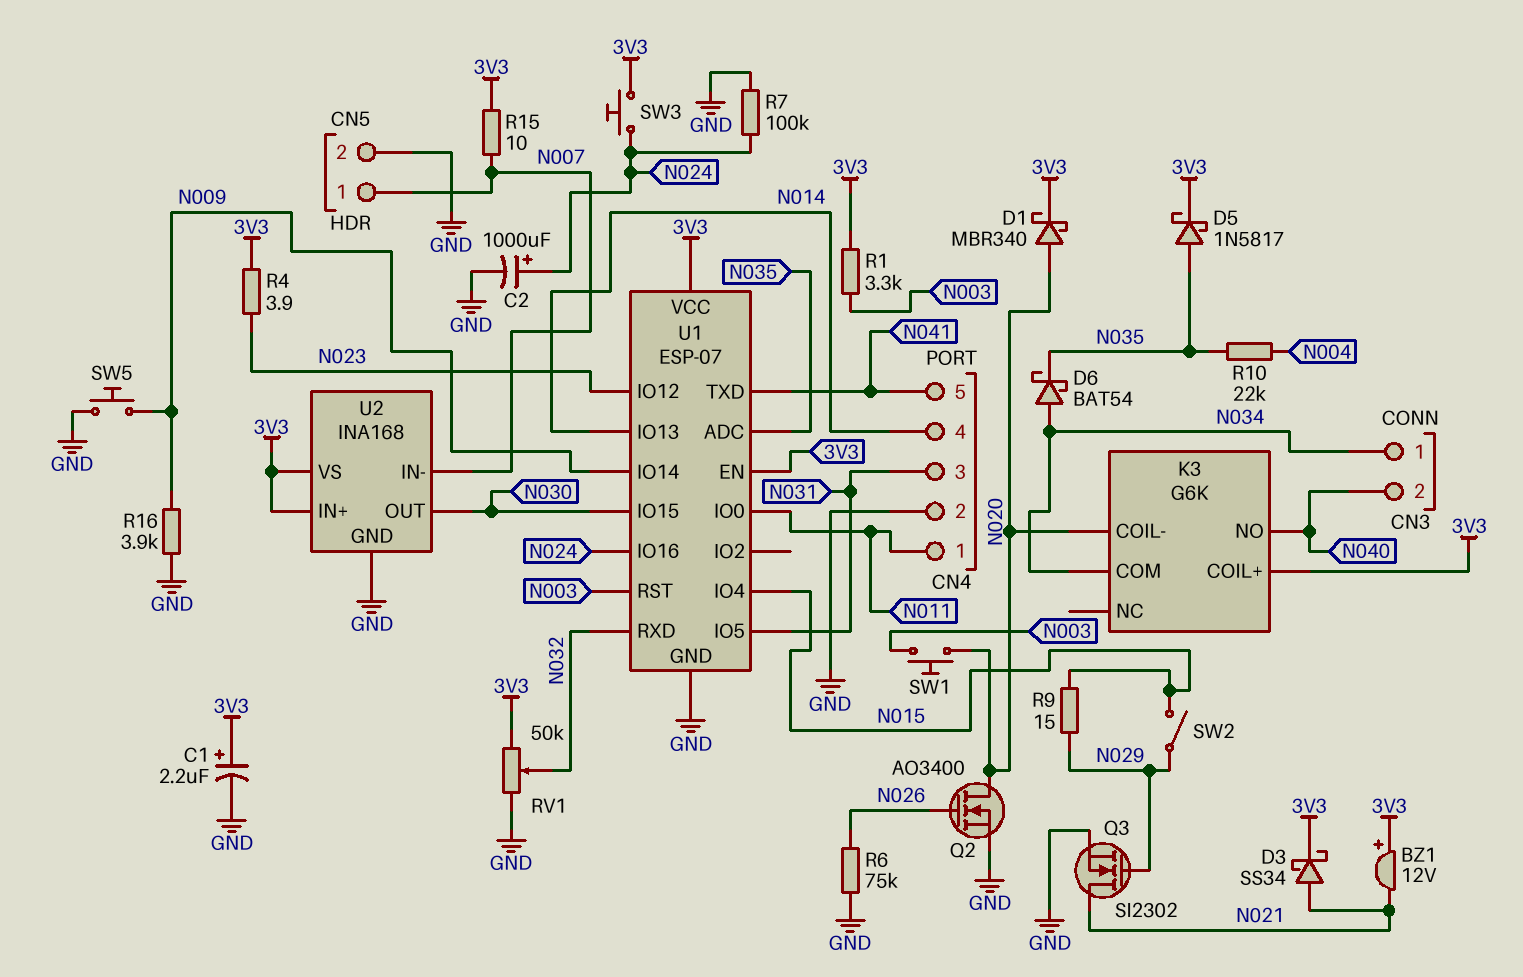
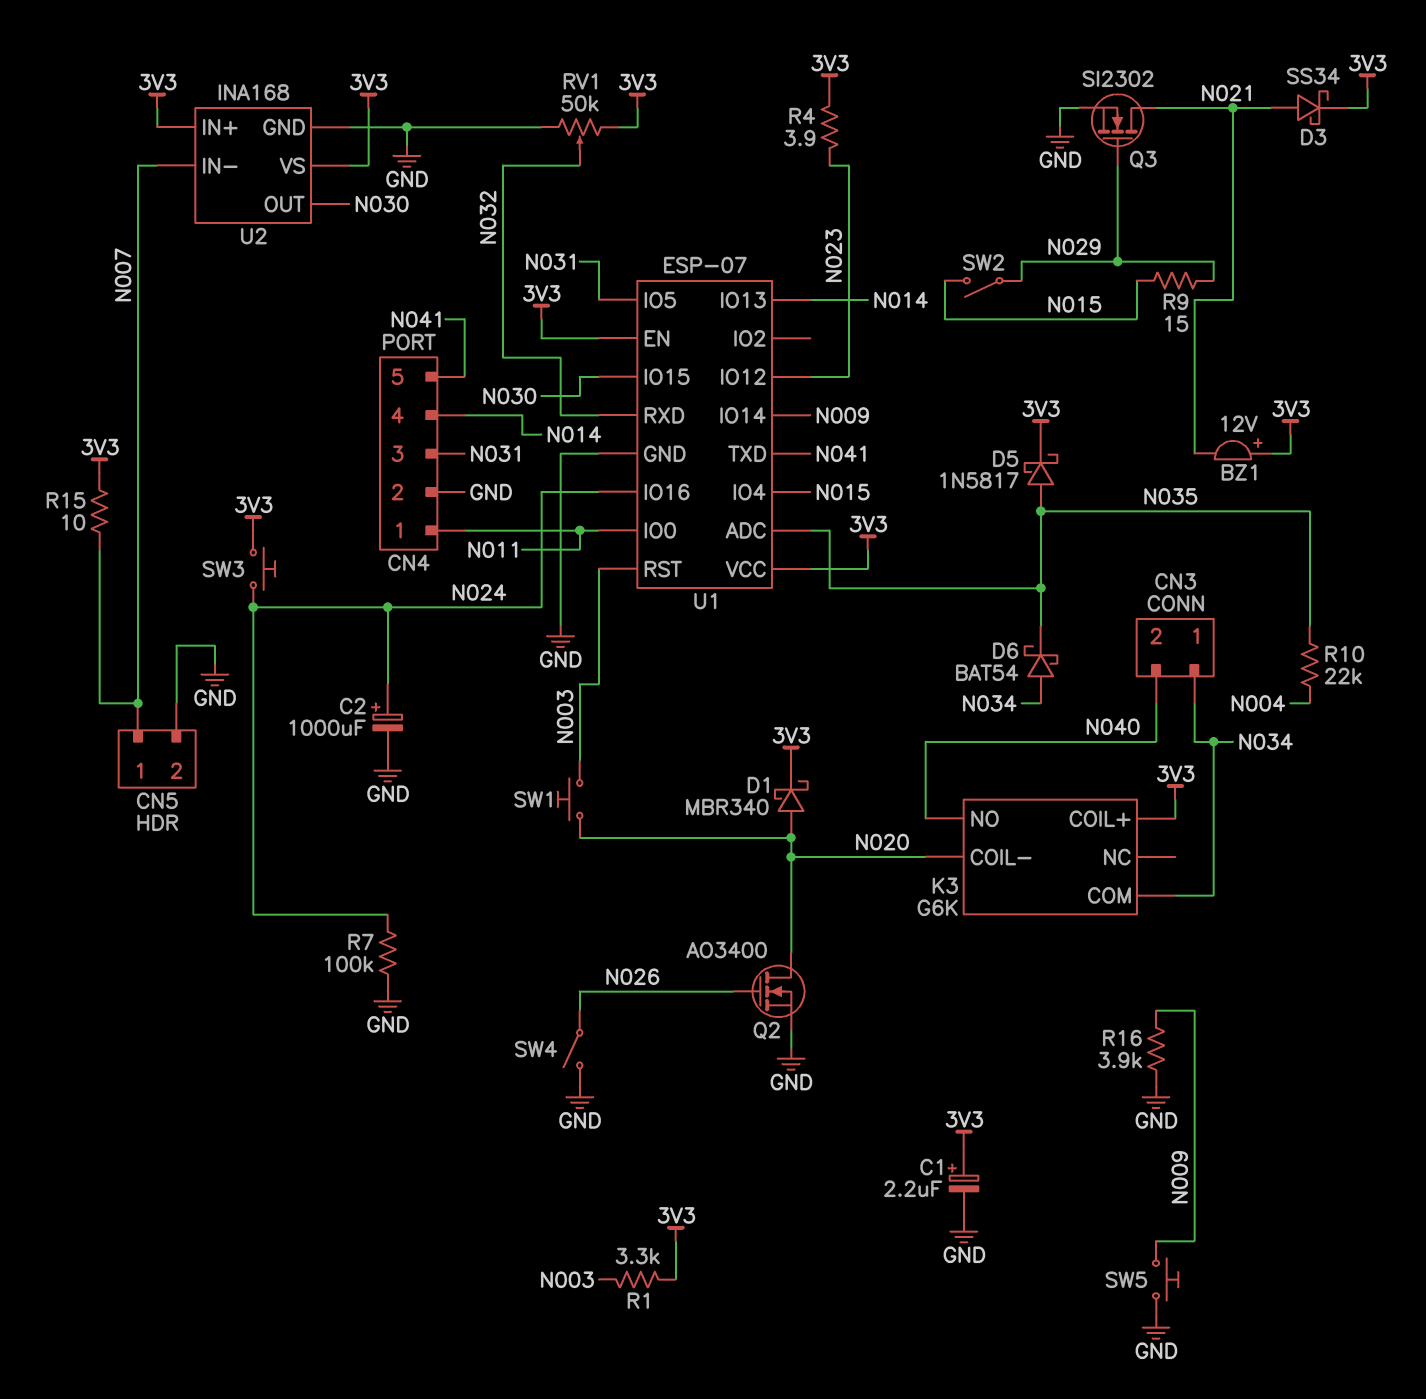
R6: 75k (GND, N026) -> none
SW4: none -> switch (GND, N026)

